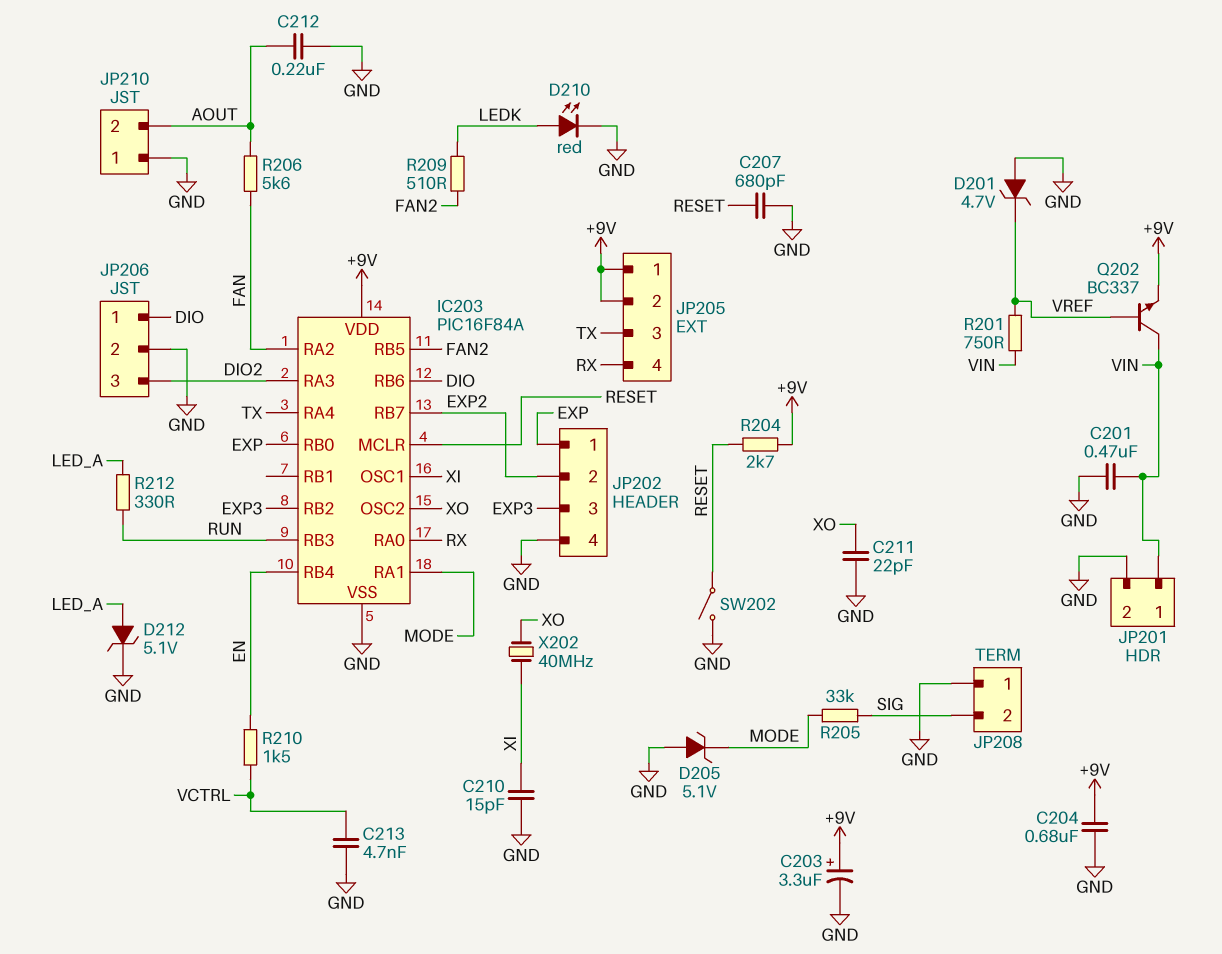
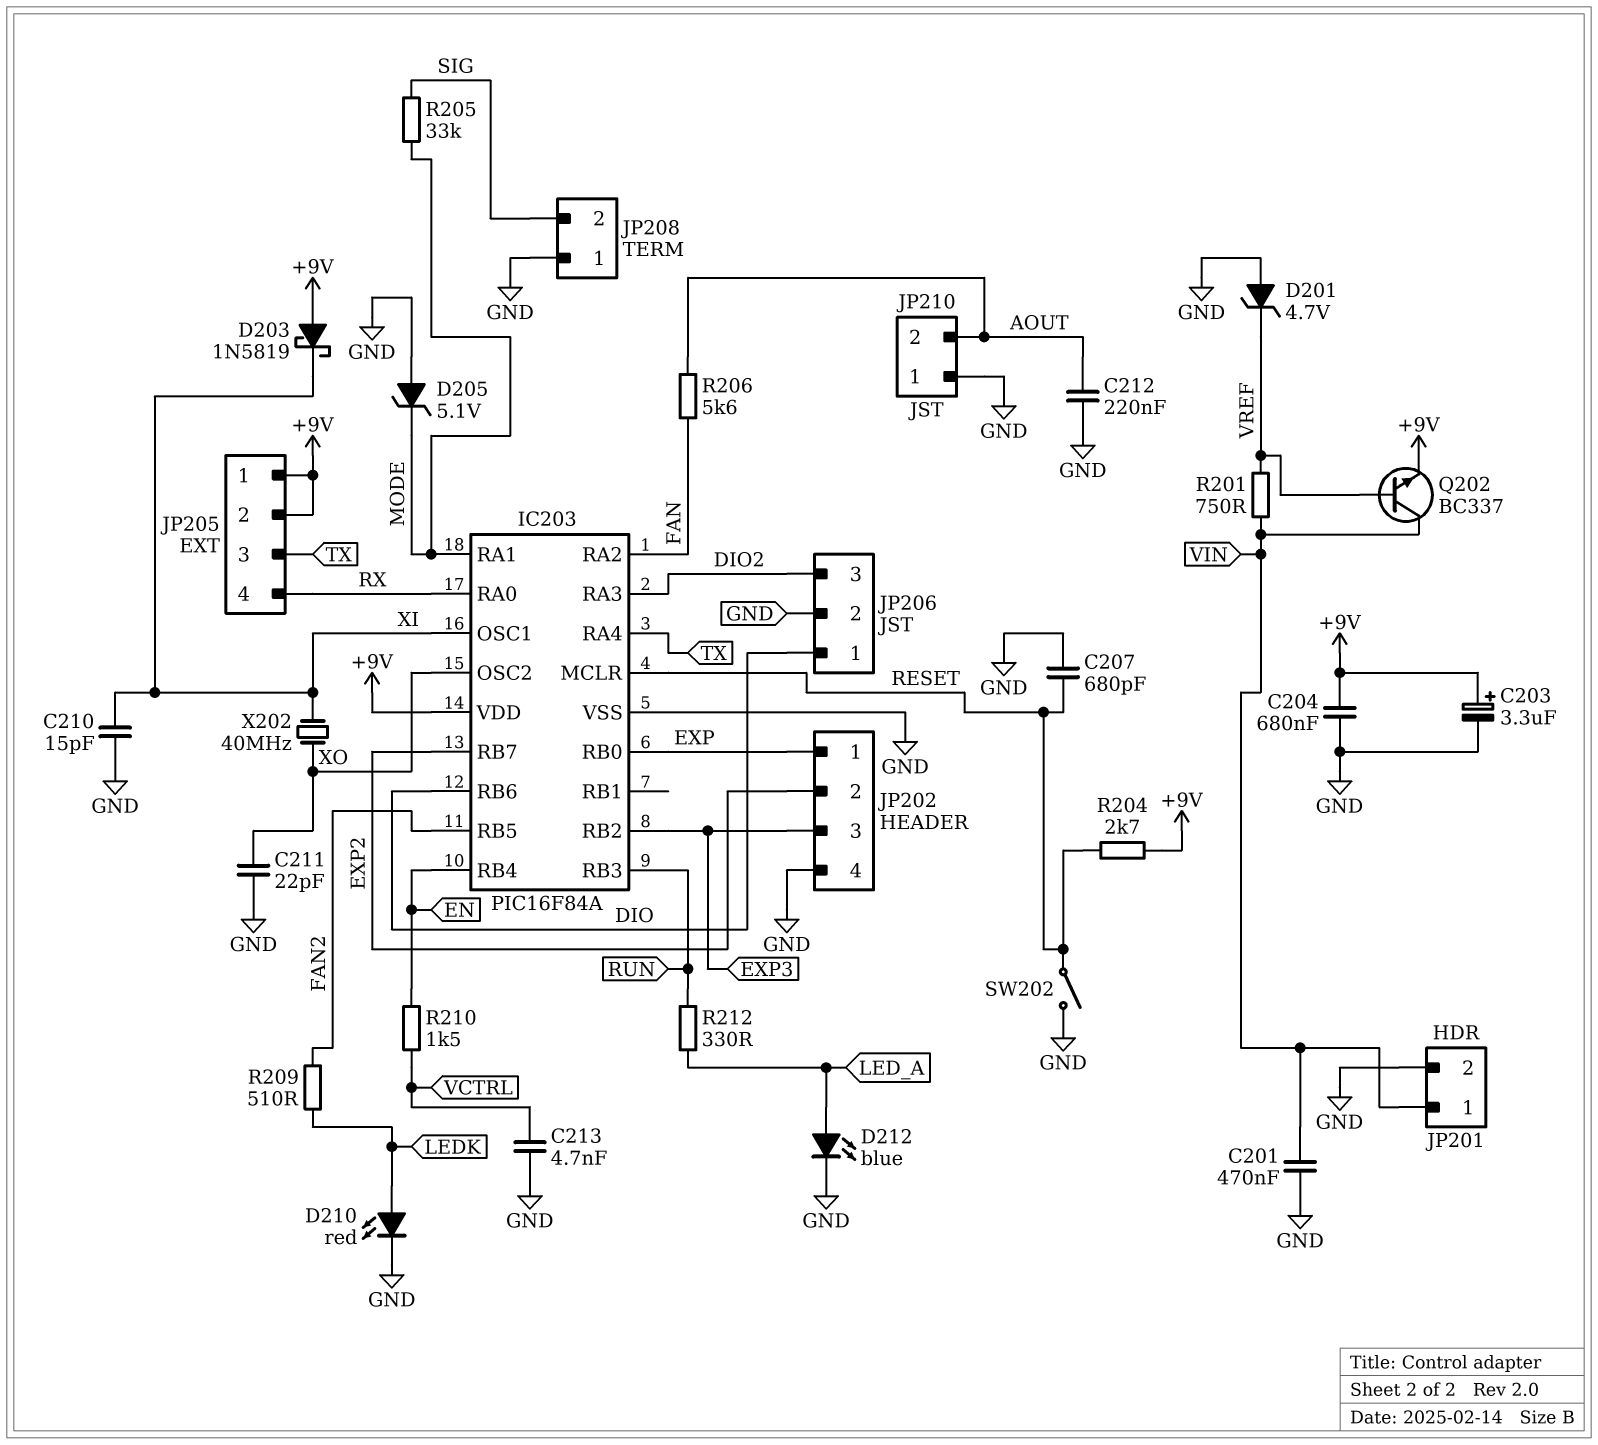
D203: none -> schottky 1N5819 (A +9V, K XI)
D212: zener 5.1V (A LED_A, K GND) -> LED blue (A LED_A, K GND)

